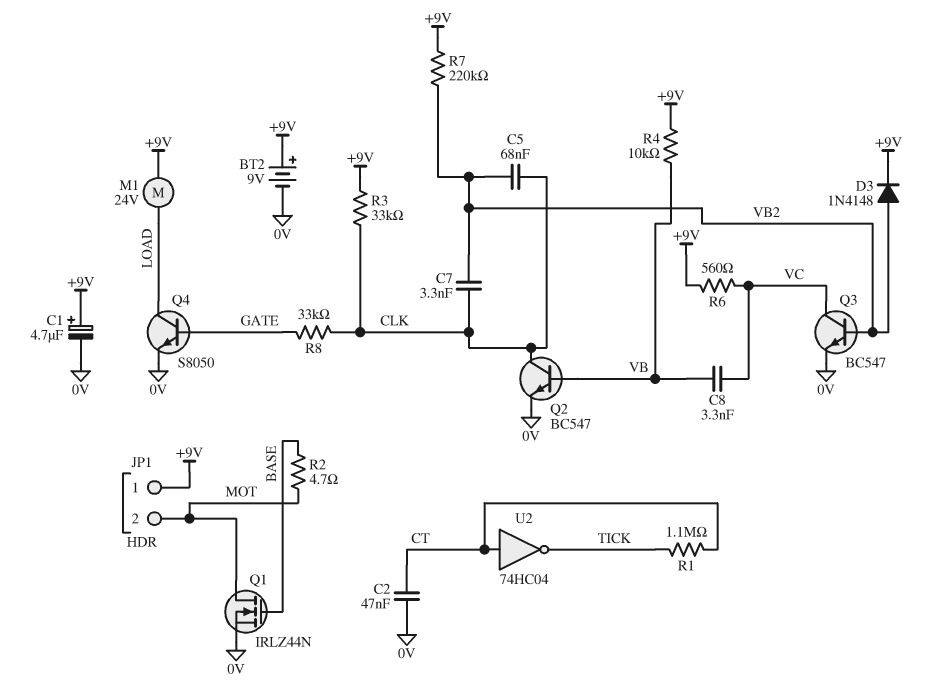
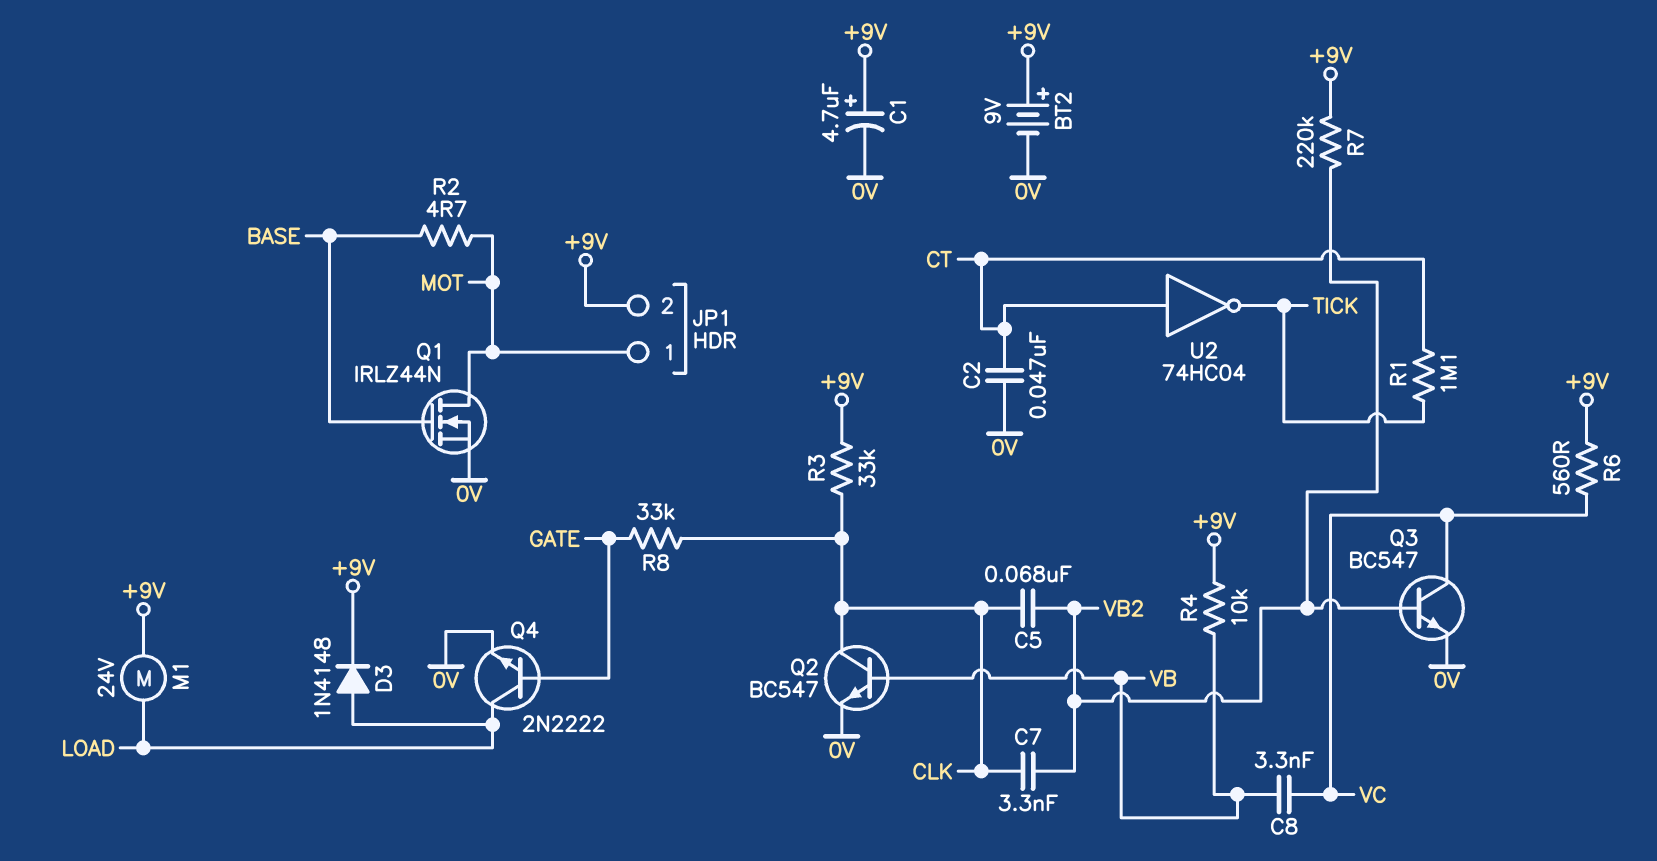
D3: diode 1N4148 (A VB2, K +9V) -> diode 1N4148 (A LOAD, K +9V)
JP1 pin 1: +9V -> MOT
JP1 pin 2: MOT -> +9V
Q4: NPN S8050 (B GATE, C LOAD, E 0V) -> NPN 2N2222 (B GATE, C LOAD, E 0V)

